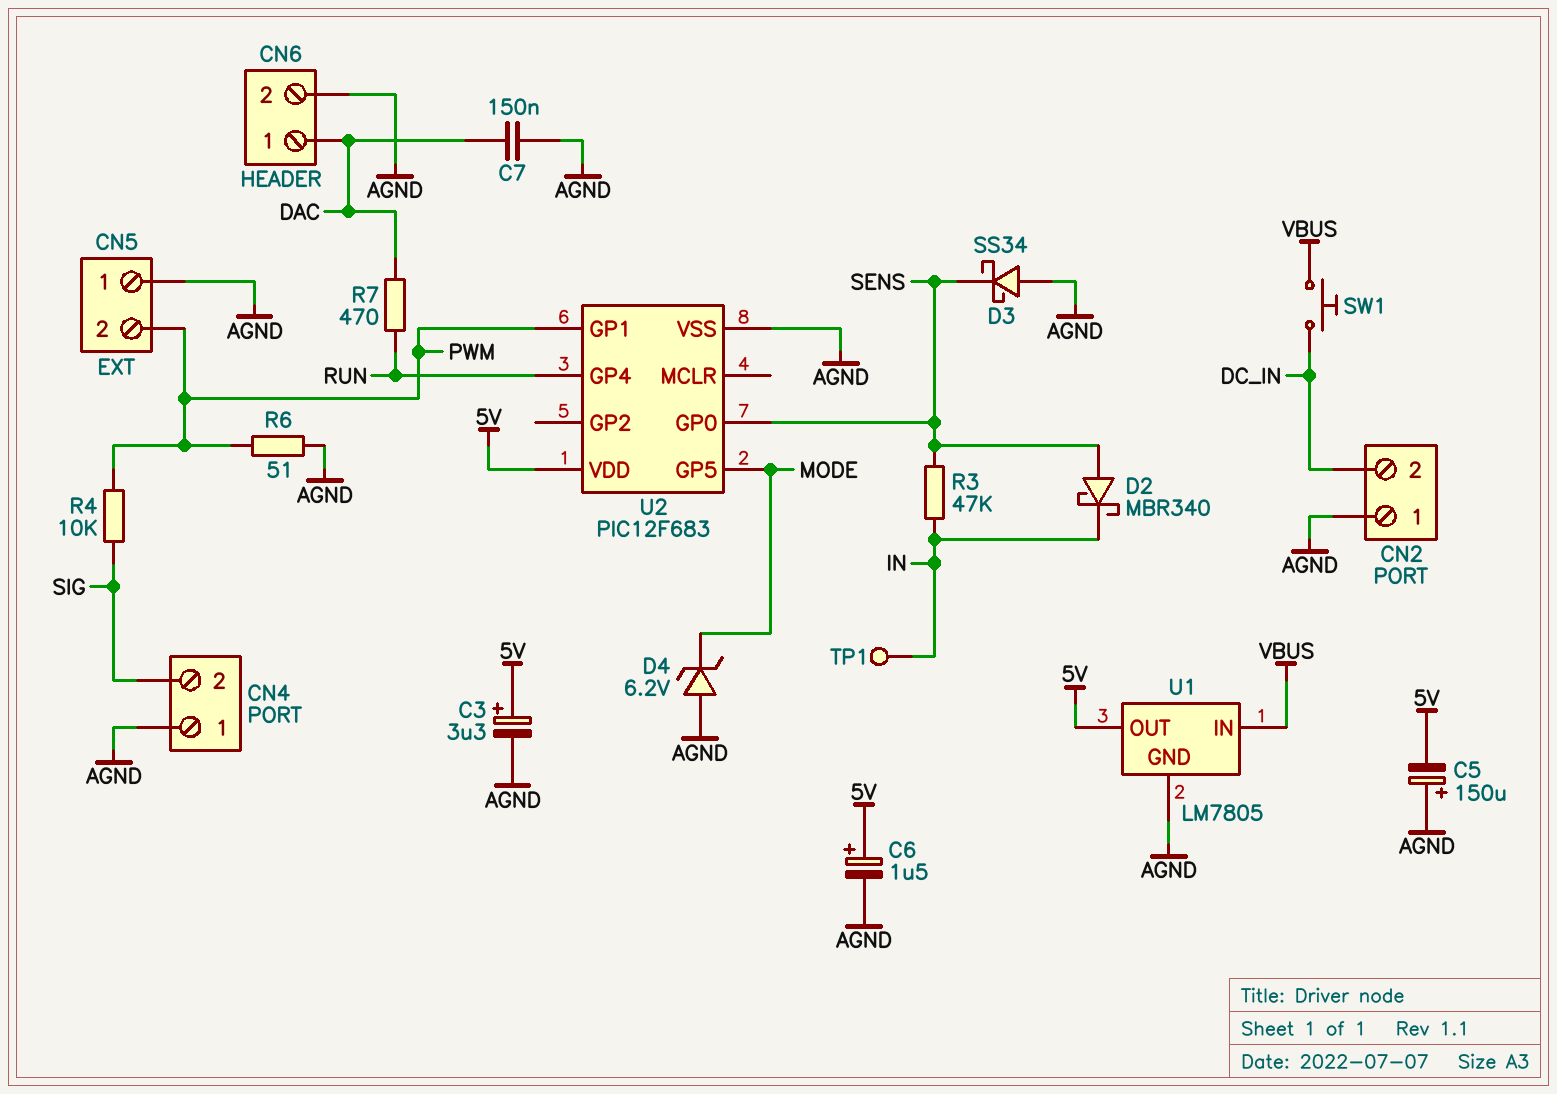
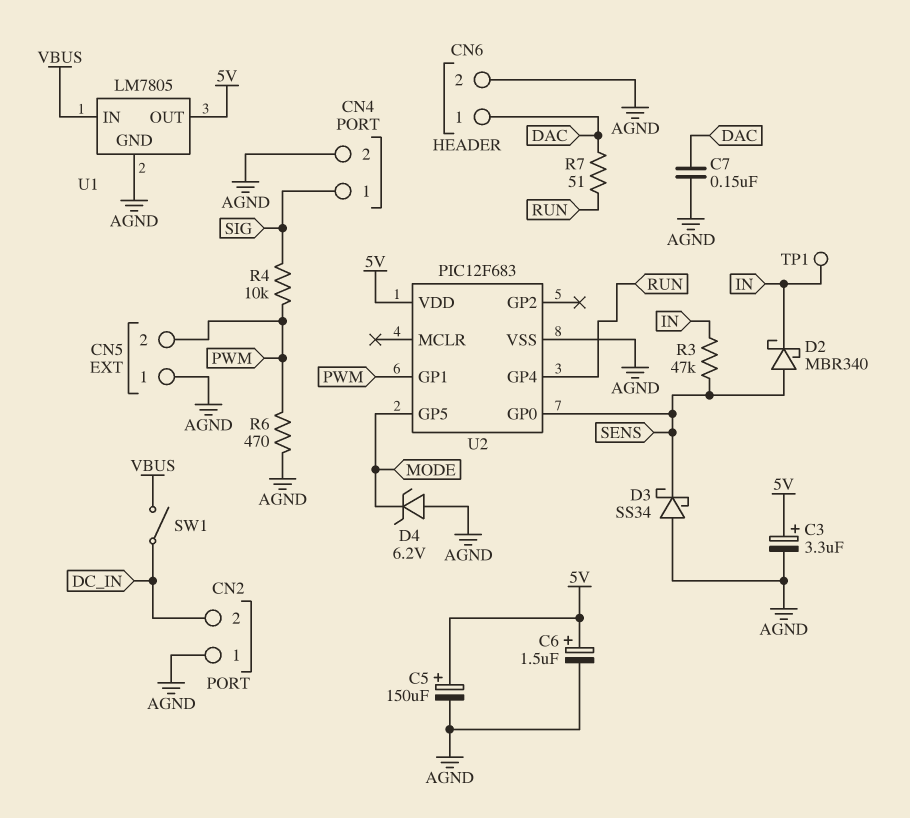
C5: 150uF (plus AGND, minus 5V) -> 150uF (plus 5V, minus AGND)
CN4 pin 1: AGND -> SIG
CN4 pin 2: SIG -> AGND
R6: 51 (AGND, PWM) -> 470 (AGND, PWM)
R7: 470 (DAC, RUN) -> 51 (DAC, RUN)
SW1: button (DC_IN, VBUS) -> switch (DC_IN, VBUS)

